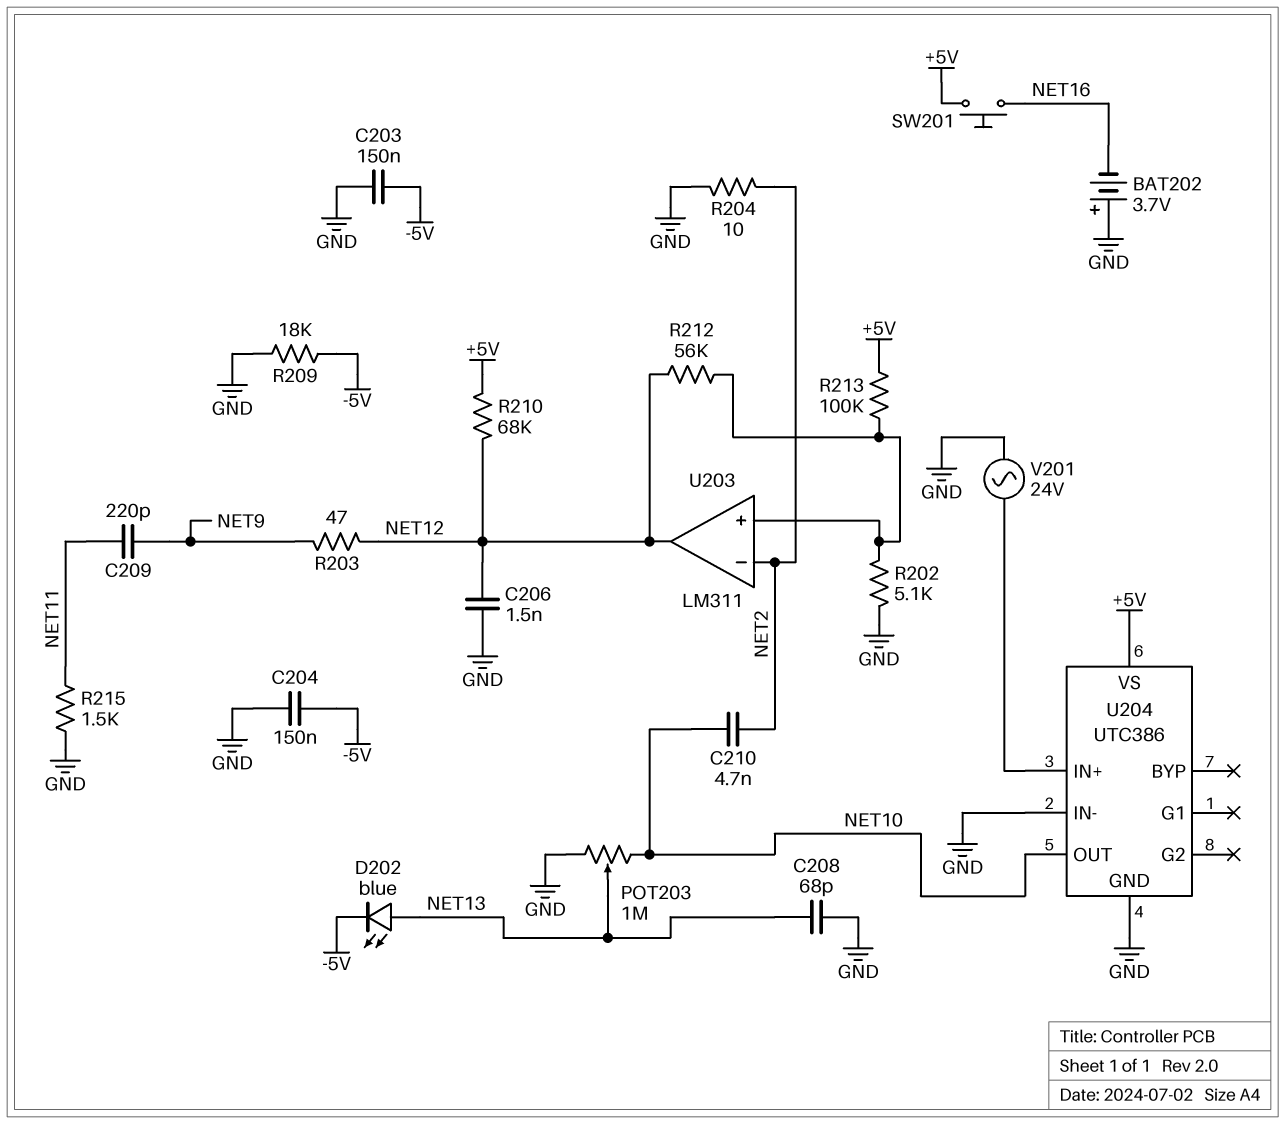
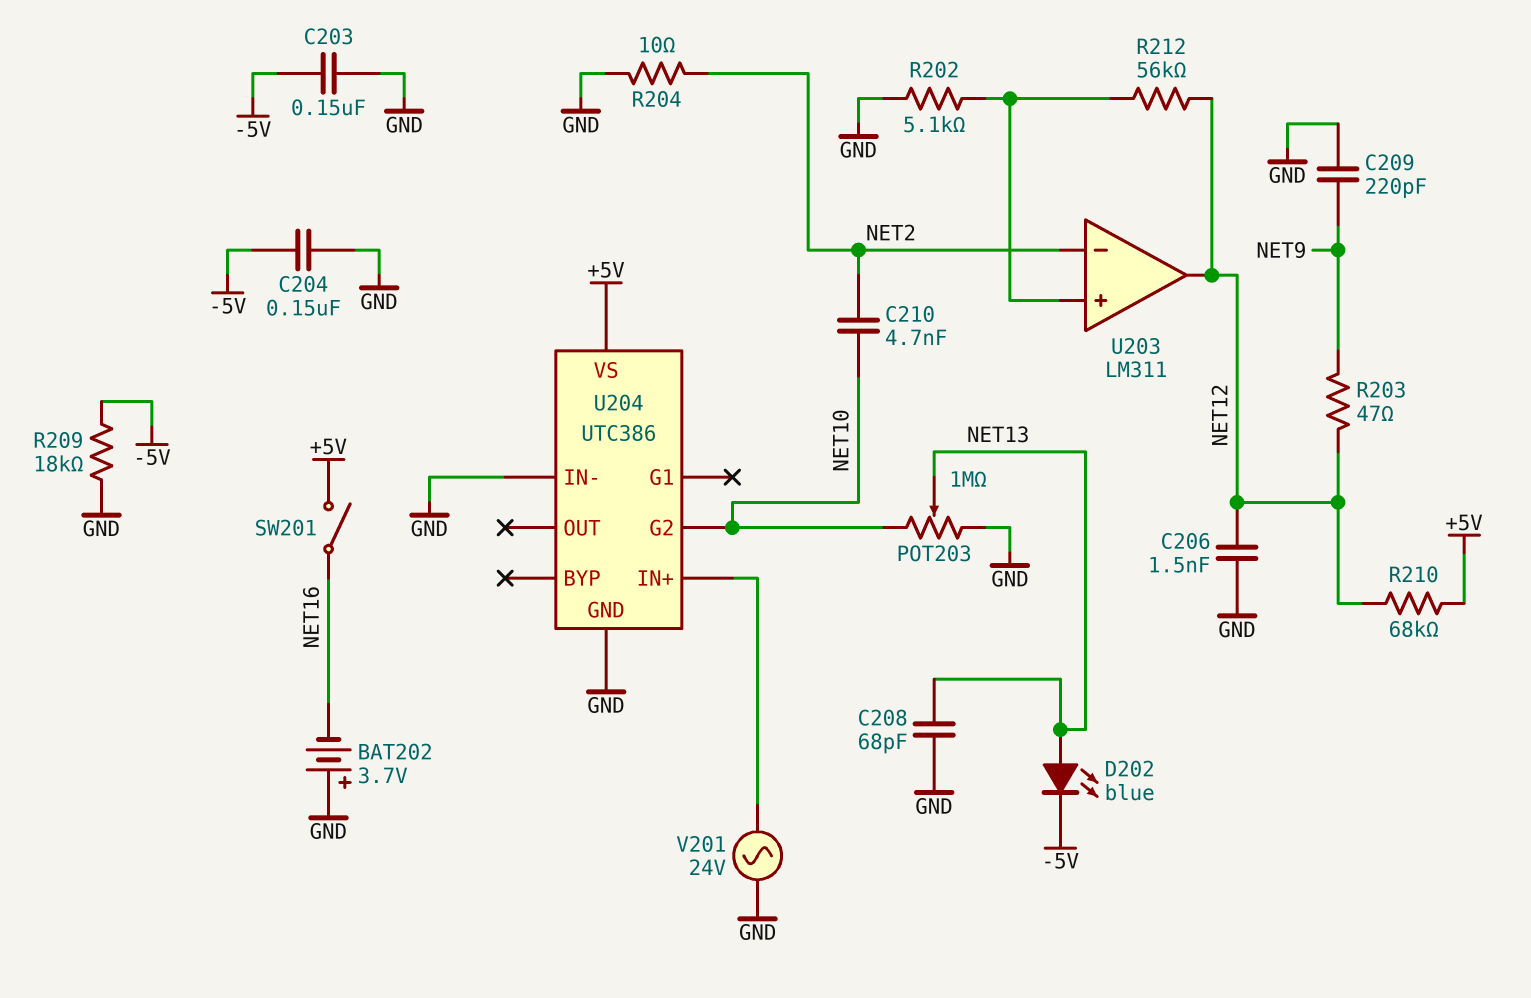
C209: 220pF (NET9, NET11) -> 220pF (GND, NET9)
R213: 100k (+5V, U203/in+) -> none
R215: 1.5k (GND, NET11) -> none
SW201: button (+5V, NET16) -> switch (+5V, NET16)
U204 pin G2: none -> NET10
U204 pin OUT: NET10 -> none

